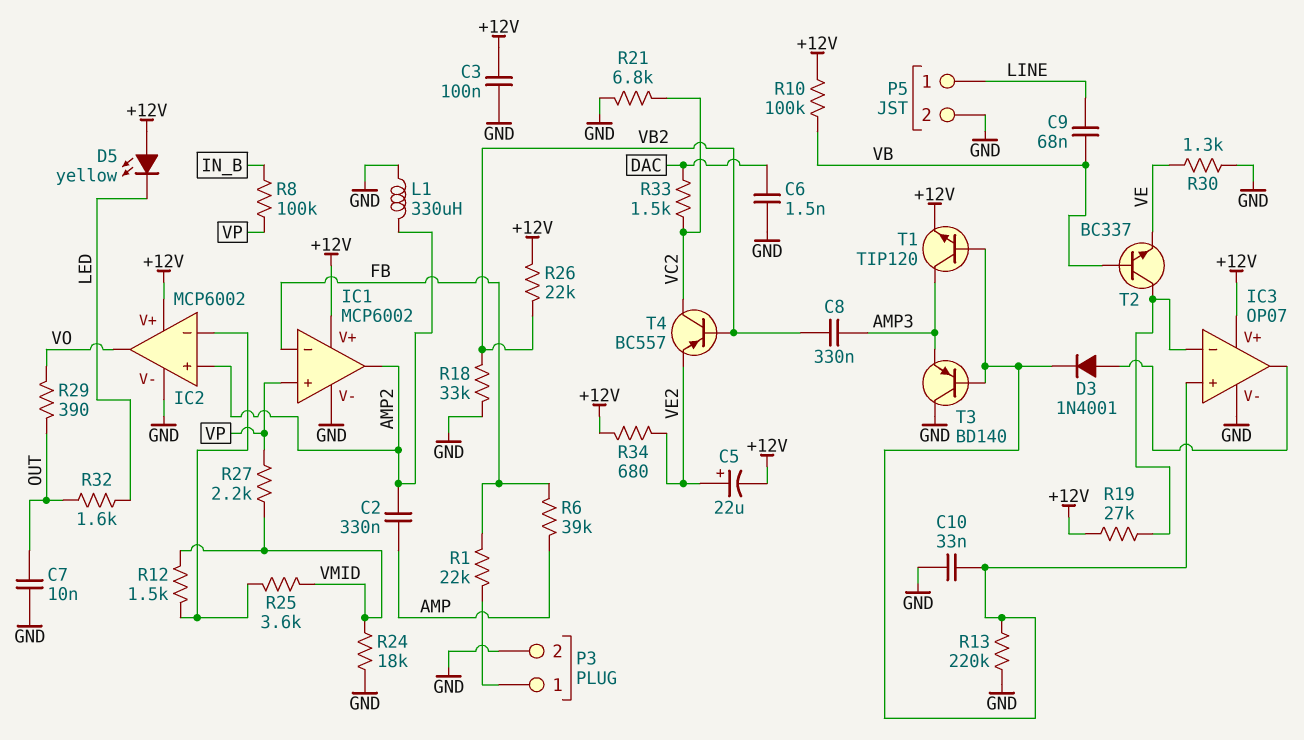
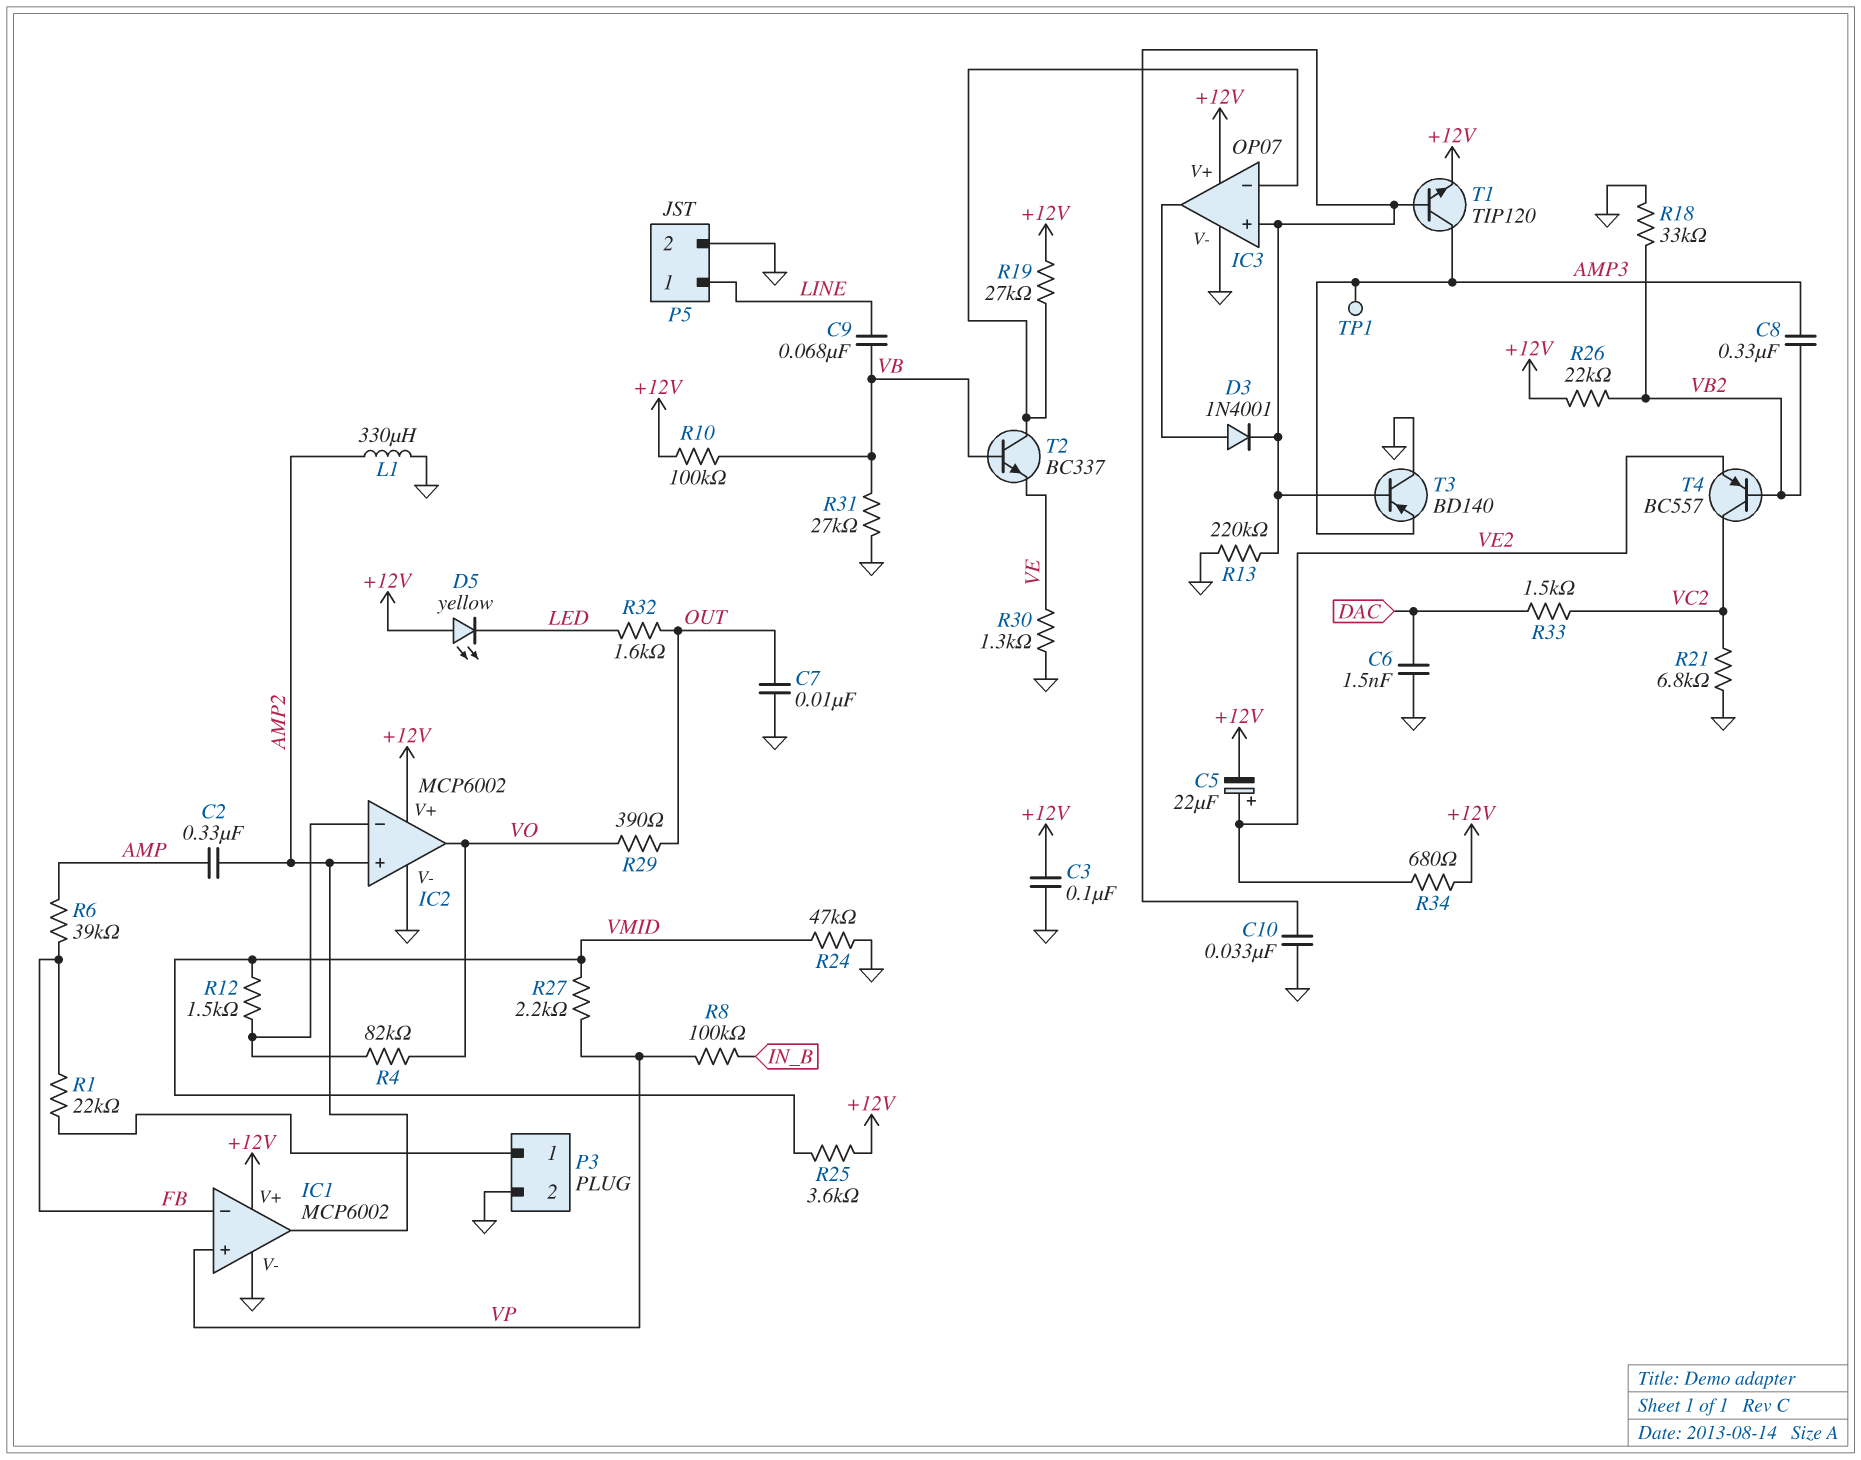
R4: none -> 82k (IC2/in-, VO)
R24: 18k (GND, VMID) -> 47k (GND, VMID)
R25: 3.6k (IC2/in-, VMID) -> 3.6k (+12V, VMID)
R31: none -> 27k (GND, VB)
TP1: none -> test point (AMP3)

